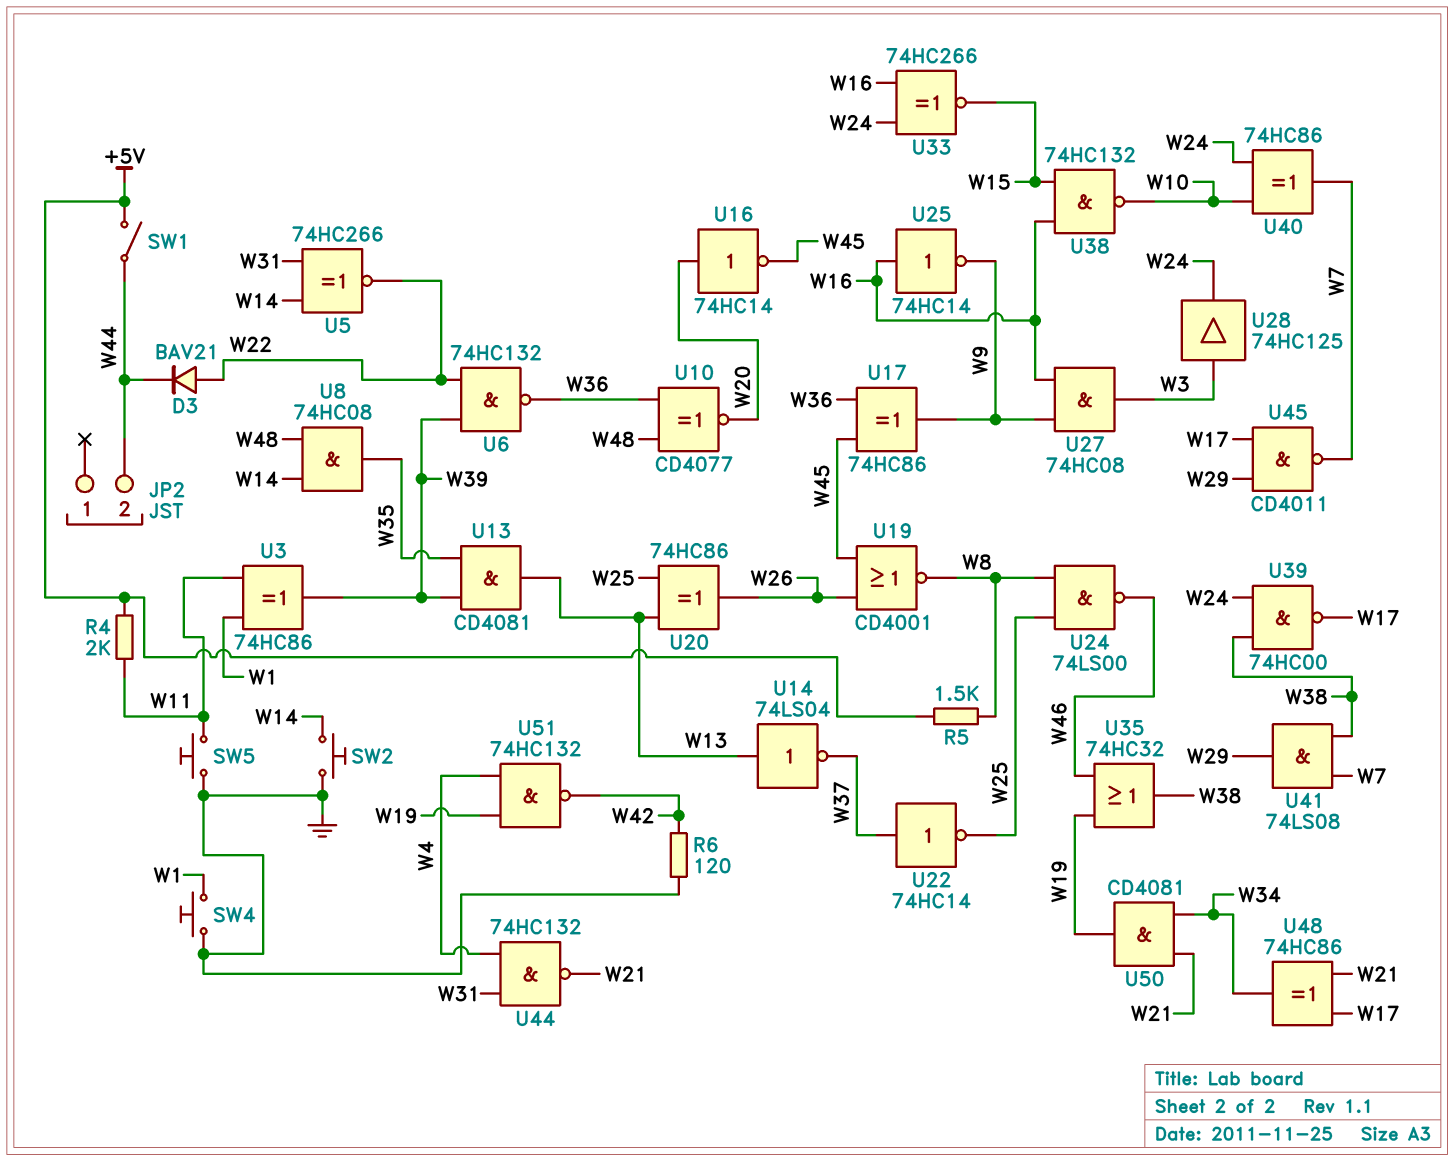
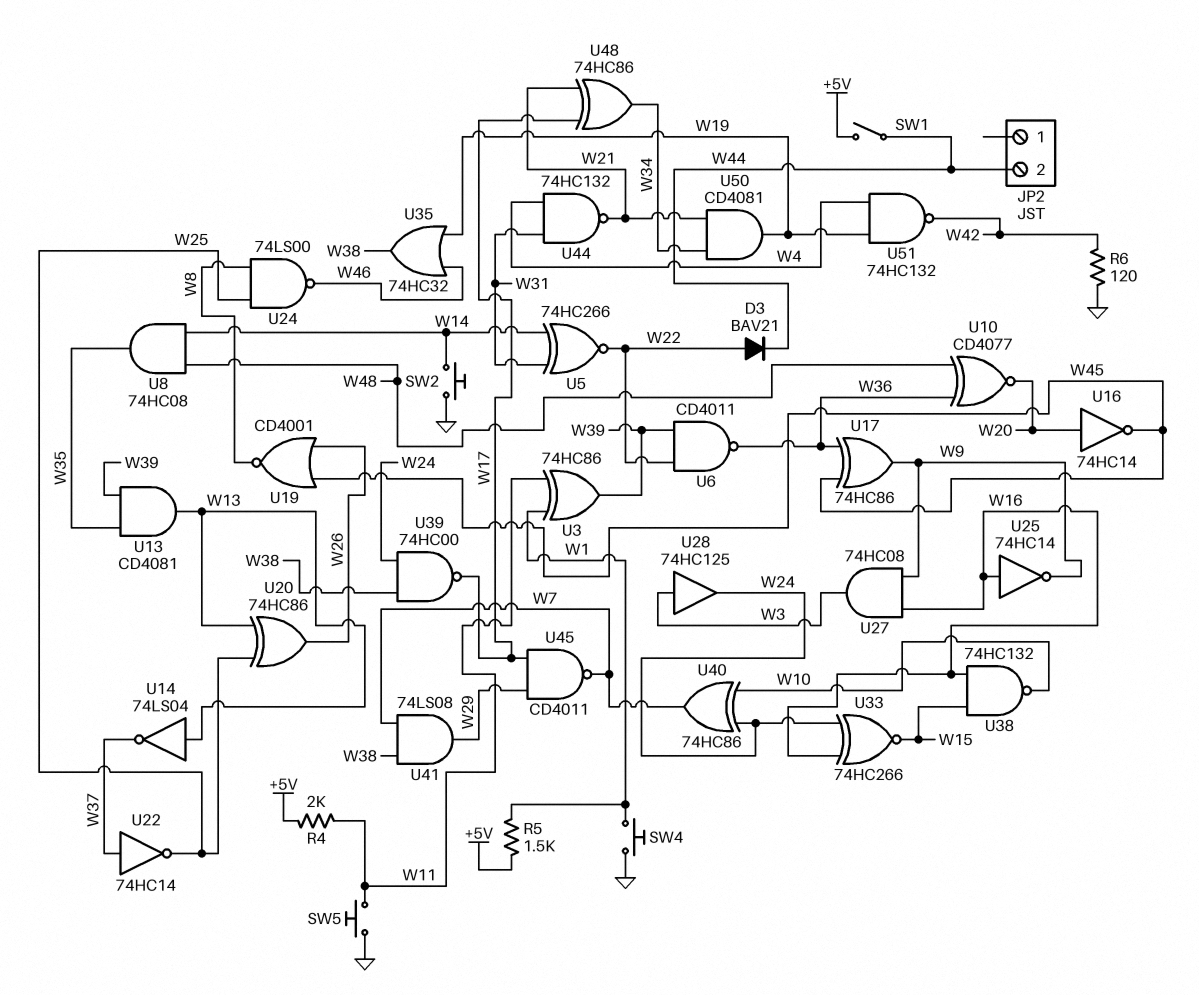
R5: 1.5k (+5V, W8) -> 1.5k (+5V, W1)
U6: NAND 74HC132 (in W22, in W39, out W36) -> NAND CD4011 (in W22, in W39, out W36)

